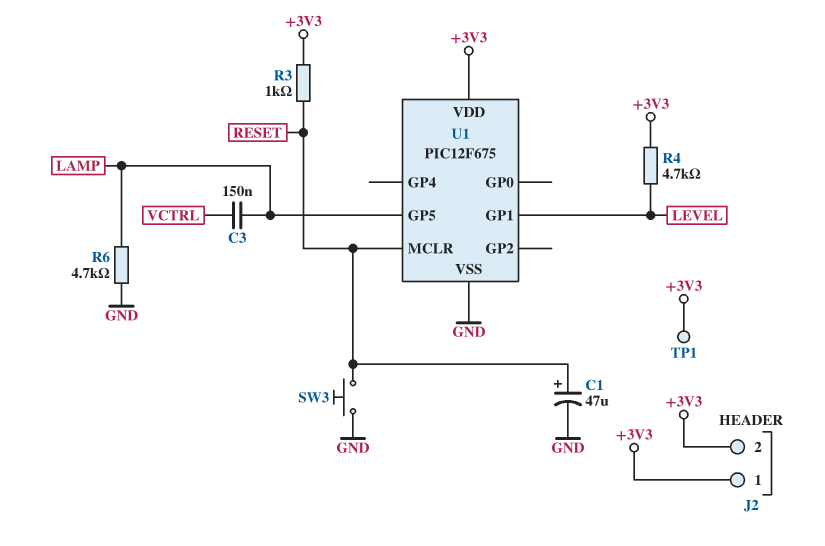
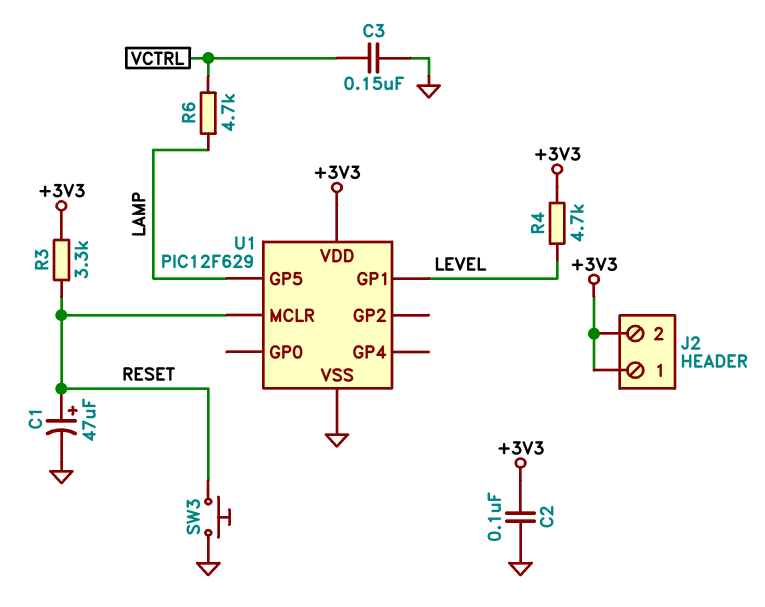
C2: none -> 100nF (+3V3, GND)
C3: 150nF (LAMP, VCTRL) -> 150nF (GND, VCTRL)
R3: 1k (+3V3, RESET) -> 3.3k (+3V3, RESET)
R6: 4.7k (GND, LAMP) -> 4.7k (LAMP, VCTRL)
TP1: test point (+3V3) -> none
U1: PIC12F675 -> PIC12F629

